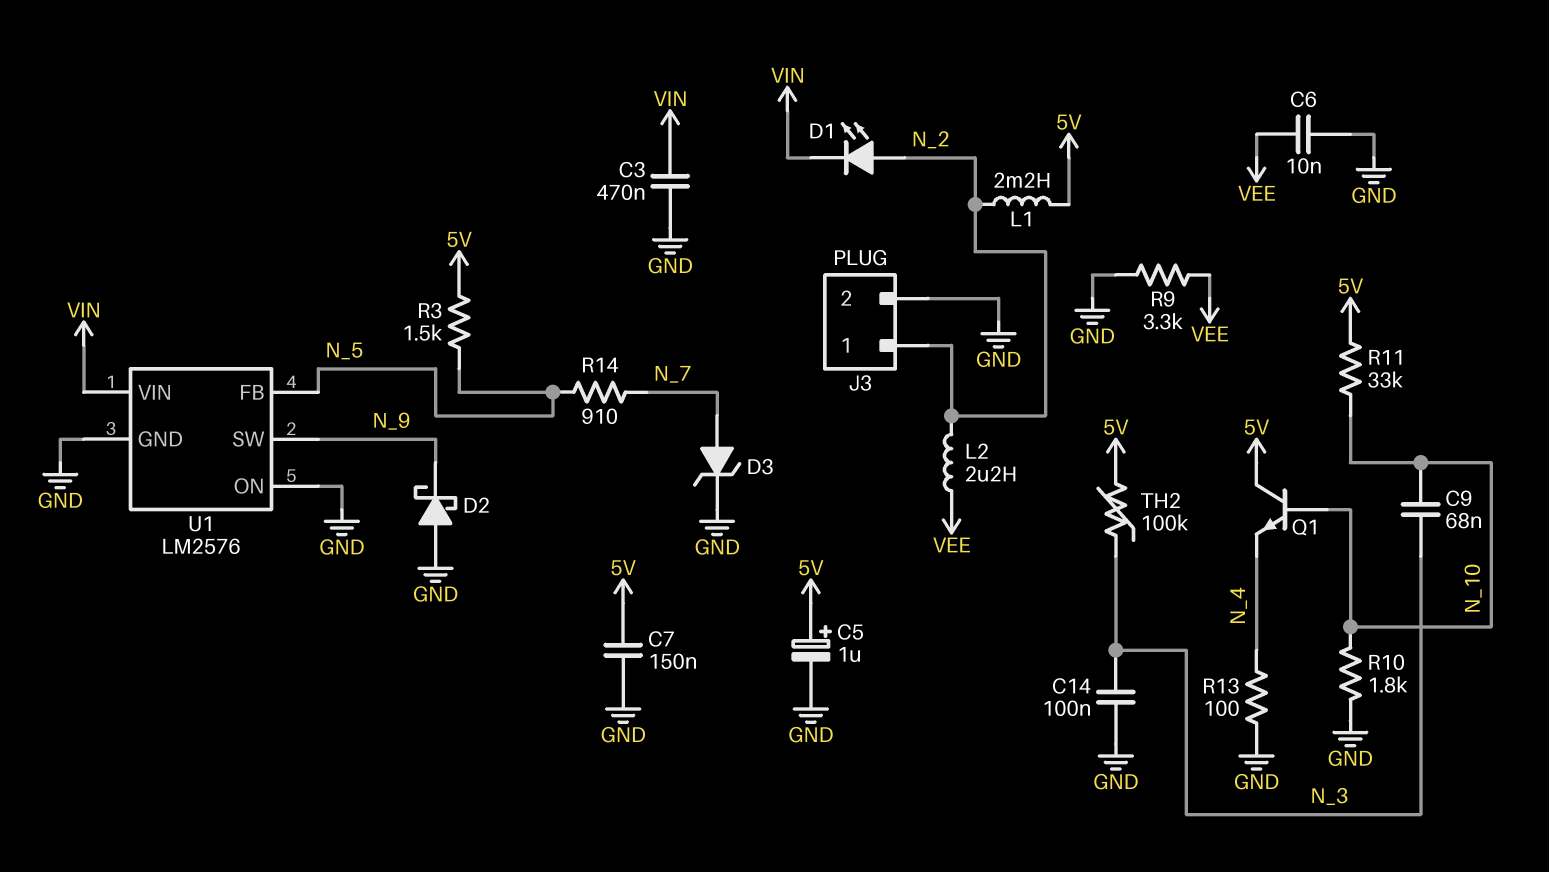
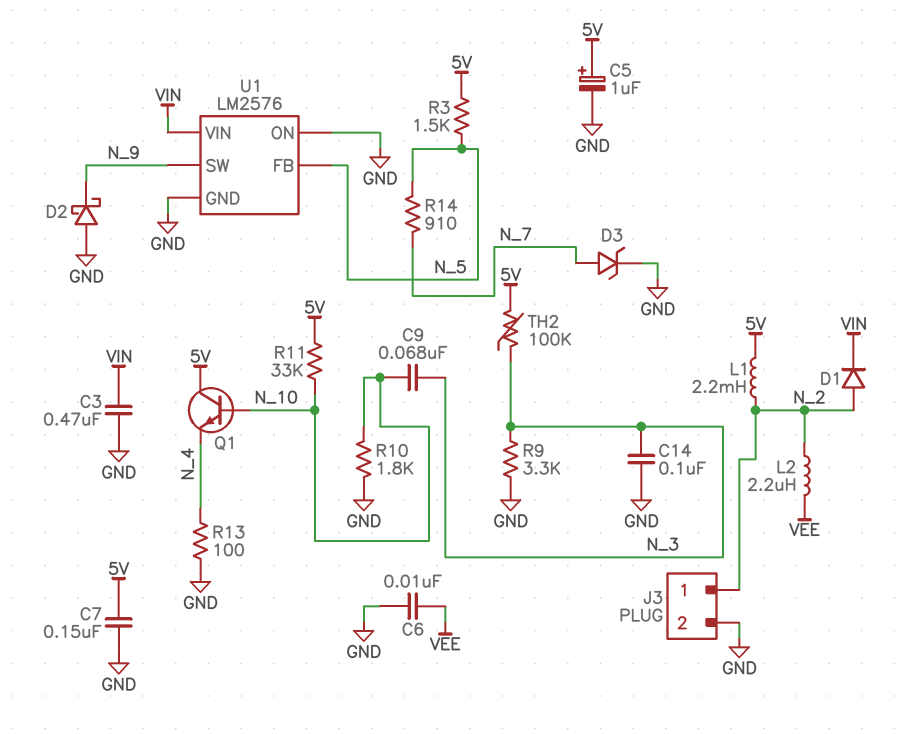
D1: LED (A N_2, K VIN) -> diode (A N_2, K VIN)
R9: 3.3k (GND, VEE) -> 3.3k (GND, N_3)

